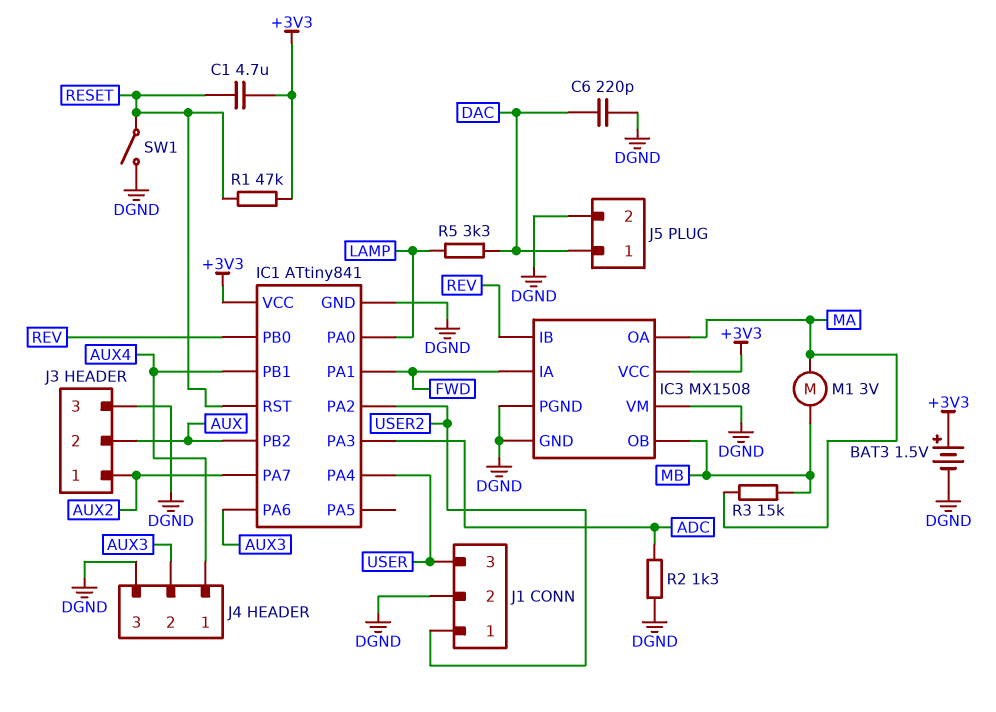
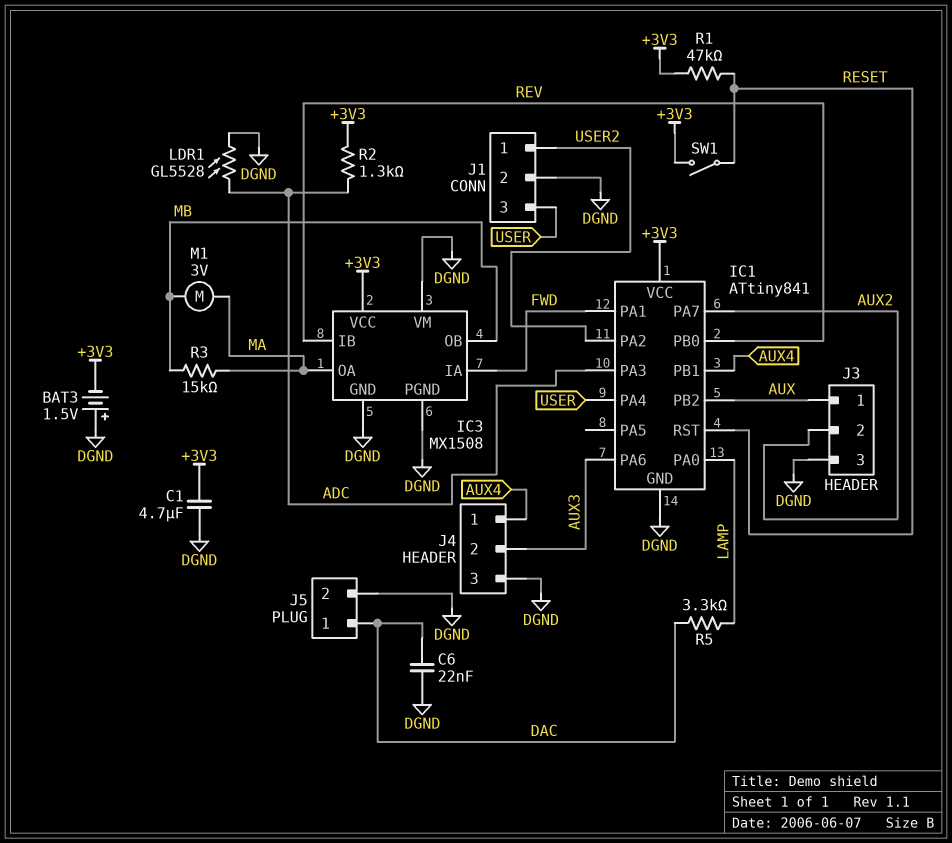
BAT3: 1.5V (plus +3V3, minus DGND) -> 1.5V (plus DGND, minus +3V3)
C1: 4.7uF (+3V3, RESET) -> 4.7uF (+3V3, DGND)
C6: 220pF (DAC, DGND) -> 22nF (DAC, DGND)
J3 pin 1: AUX2 -> AUX
J3 pin 2: AUX -> AUX2
LDR1: none -> GL5528 (ADC, DGND)
R2: 1.3k (ADC, DGND) -> 1.3k (+3V3, ADC)
SW1: switch (DGND, RESET) -> switch (+3V3, RESET)

